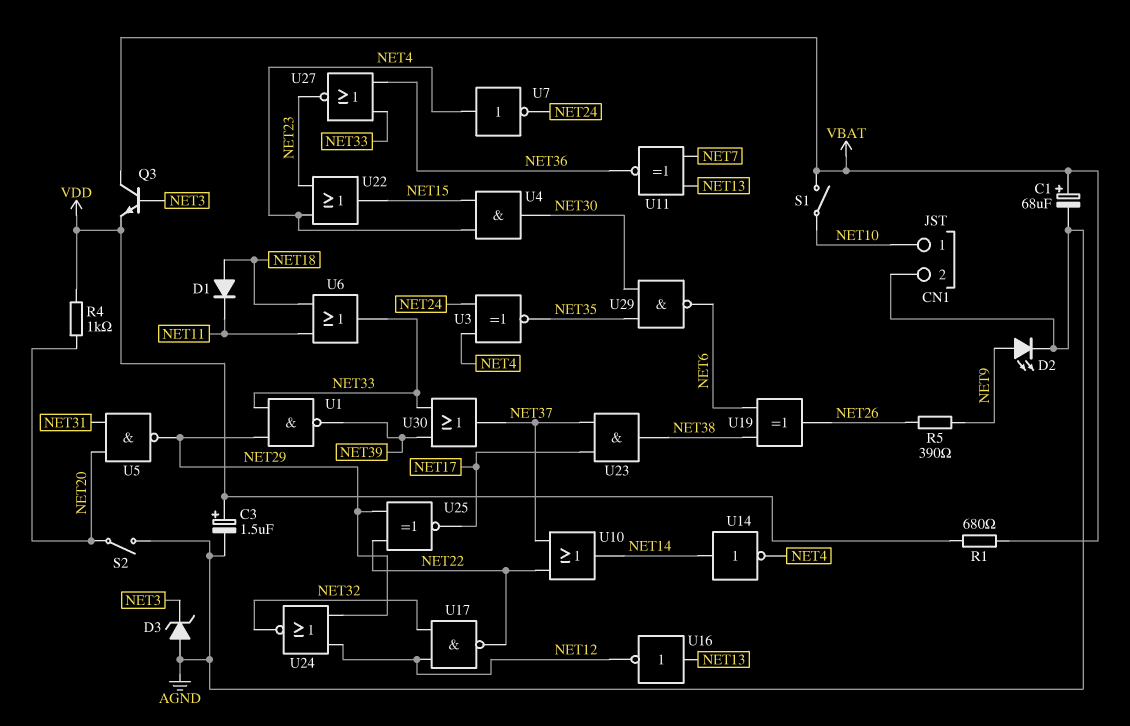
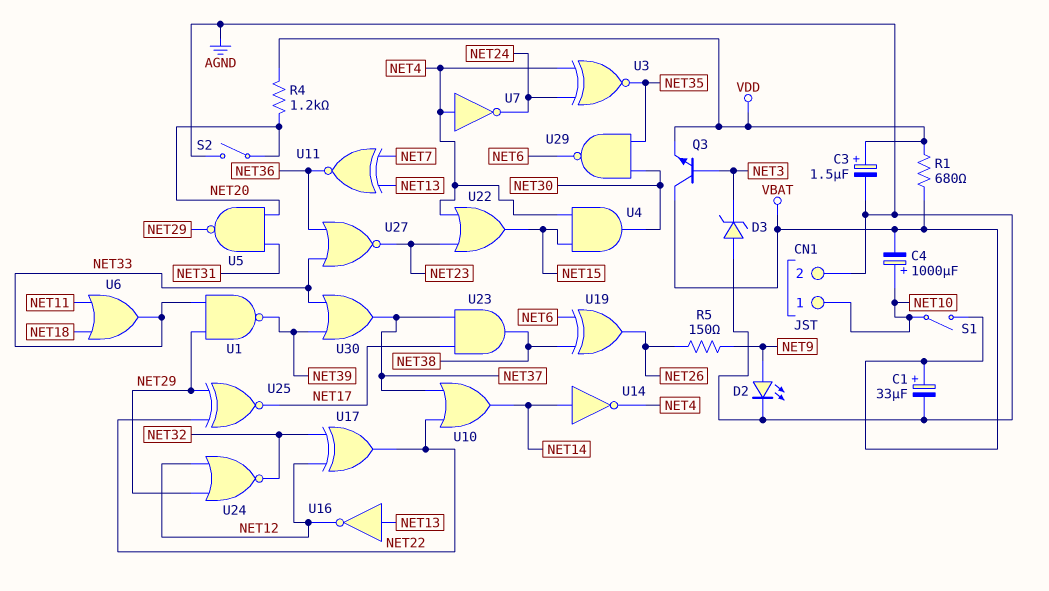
C1: 68uF (plus VBAT, minus AGND) -> 33uF (plus VBAT, minus AGND)
C4: none -> 1000uF (plus NET10, minus VBAT)
D1: diode (A NET18, K NET11) -> none
R4: 1k (NET20, VDD) -> 1.2k (NET20, VDD)
R5: 390 (NET9, NET26) -> 150 (NET9, NET26)
U17: NAND (in NET12, in NET32, out NET22) -> XOR (in NET12, in NET32, out NET22)

